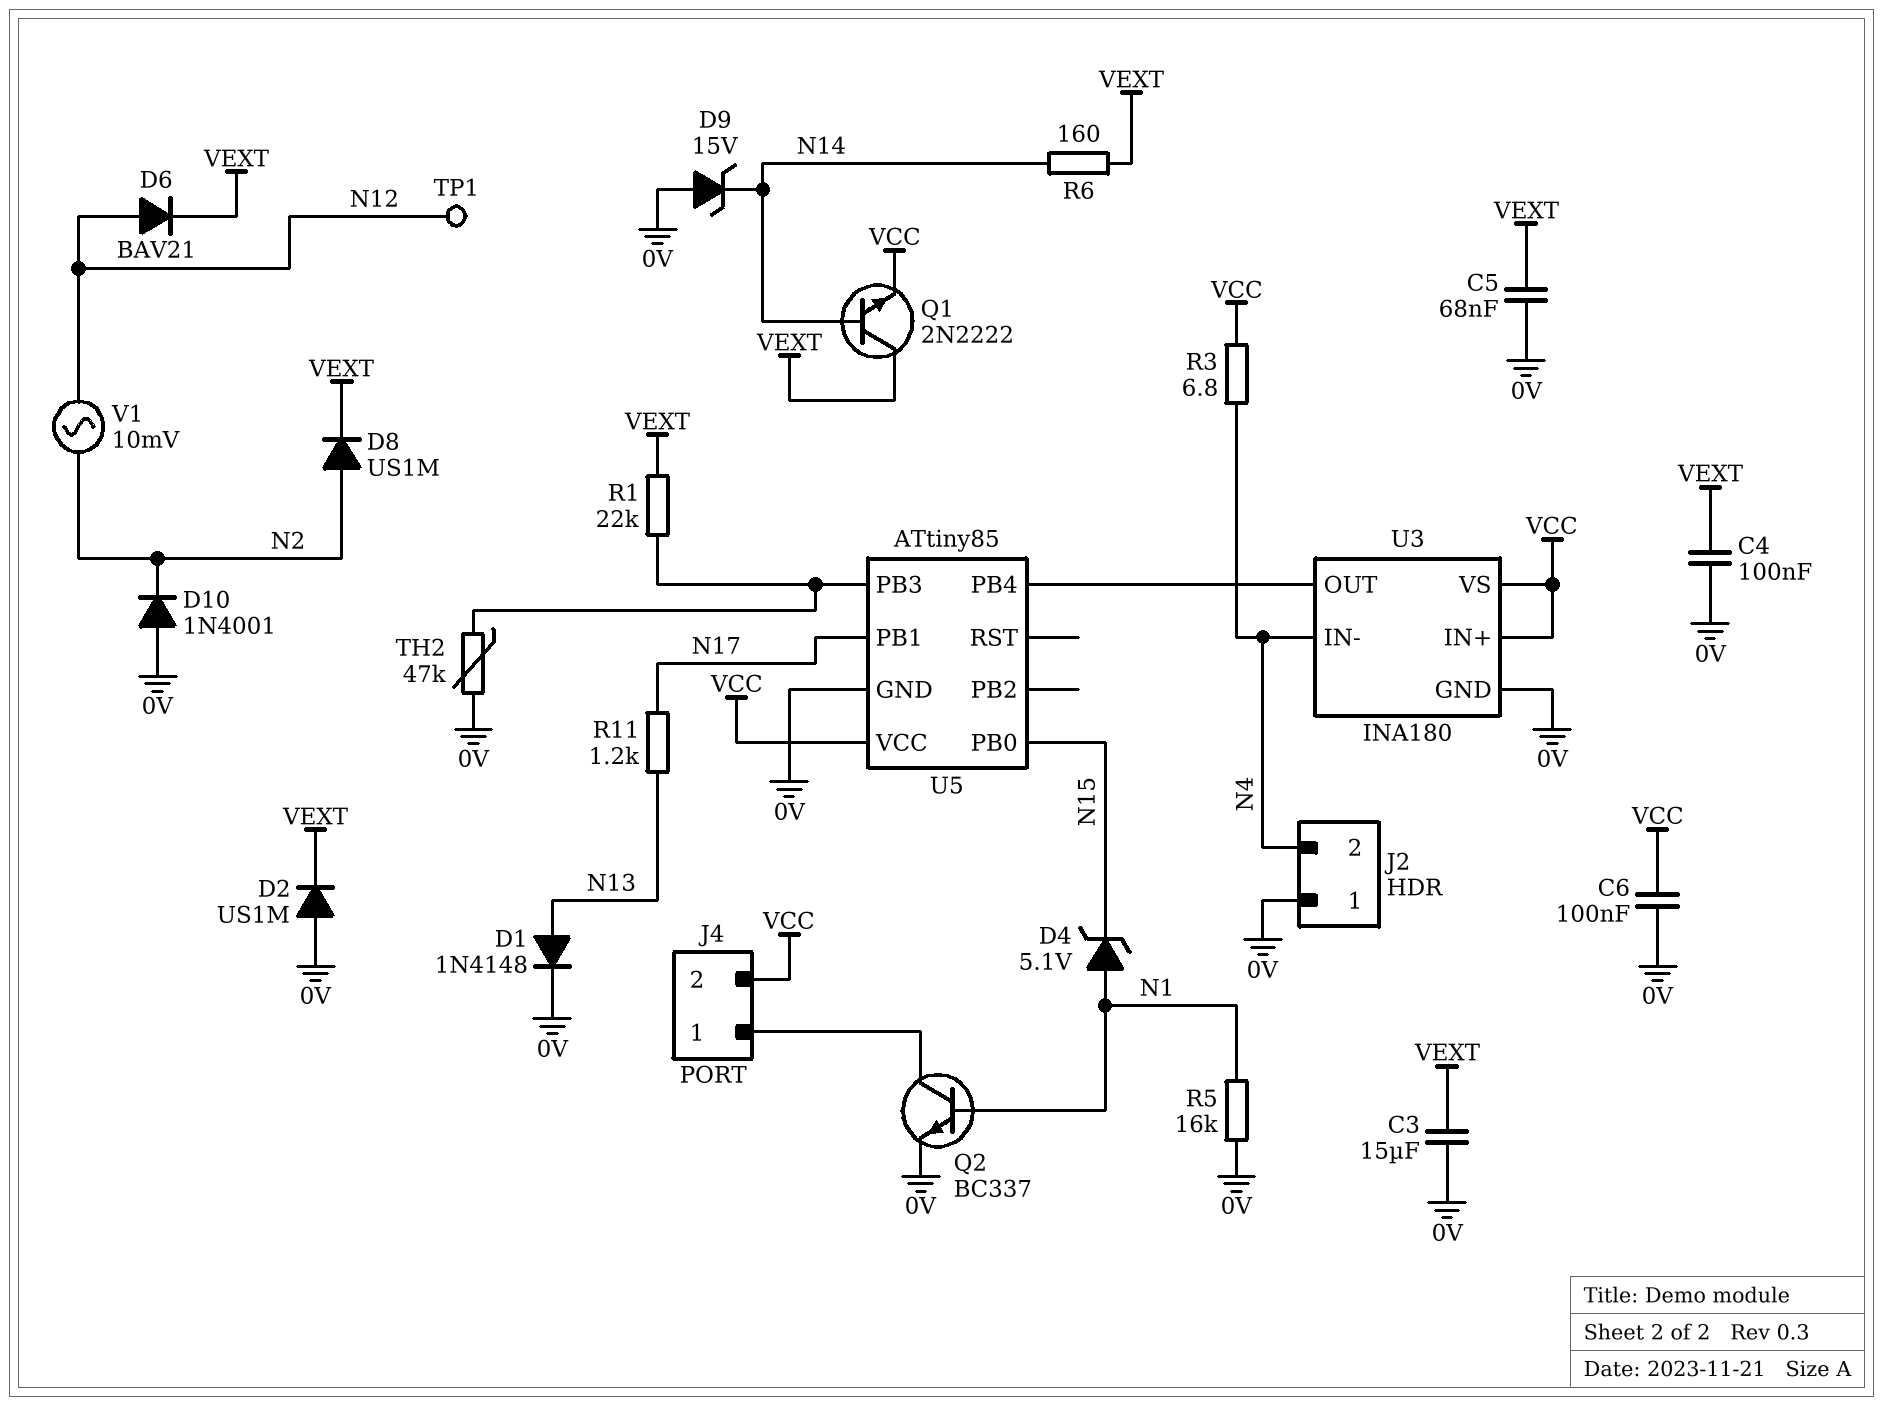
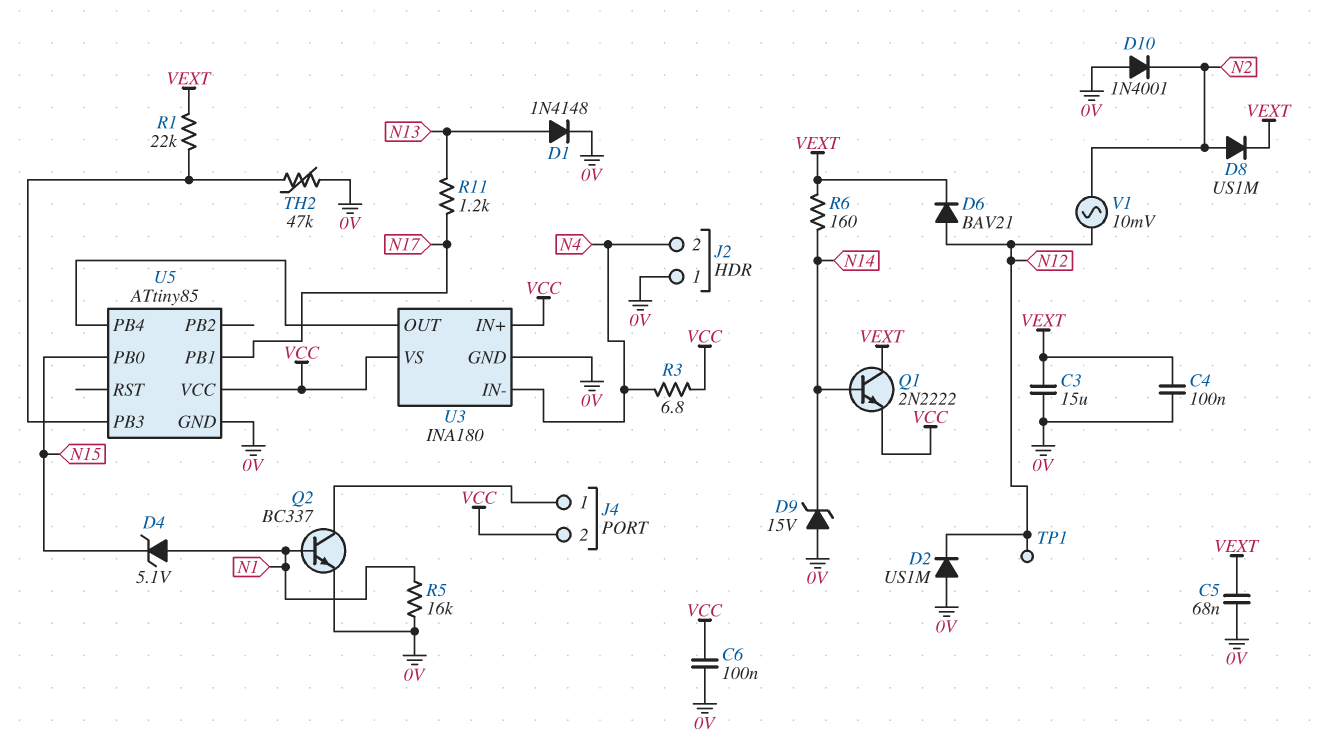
D2: diode US1M (A 0V, K VEXT) -> diode US1M (A 0V, K N12)

